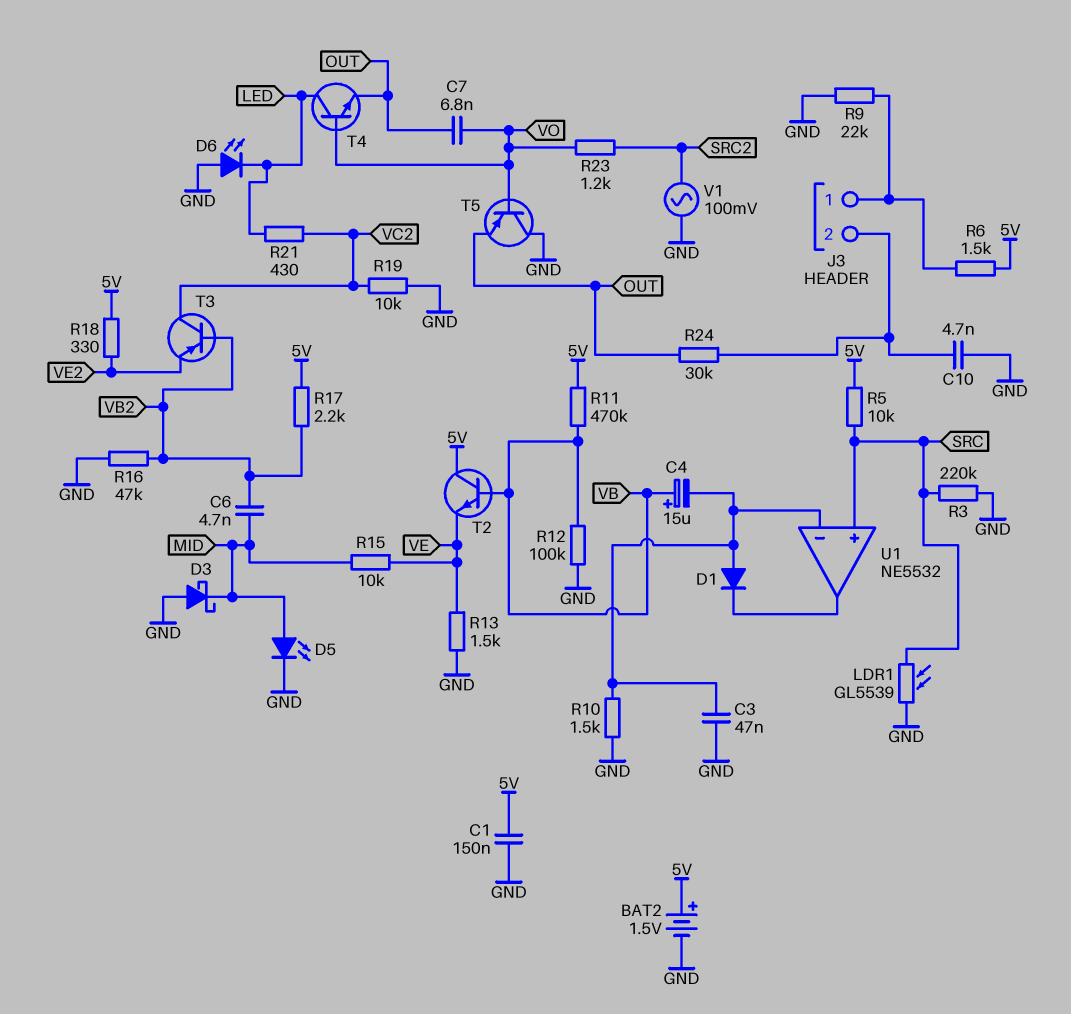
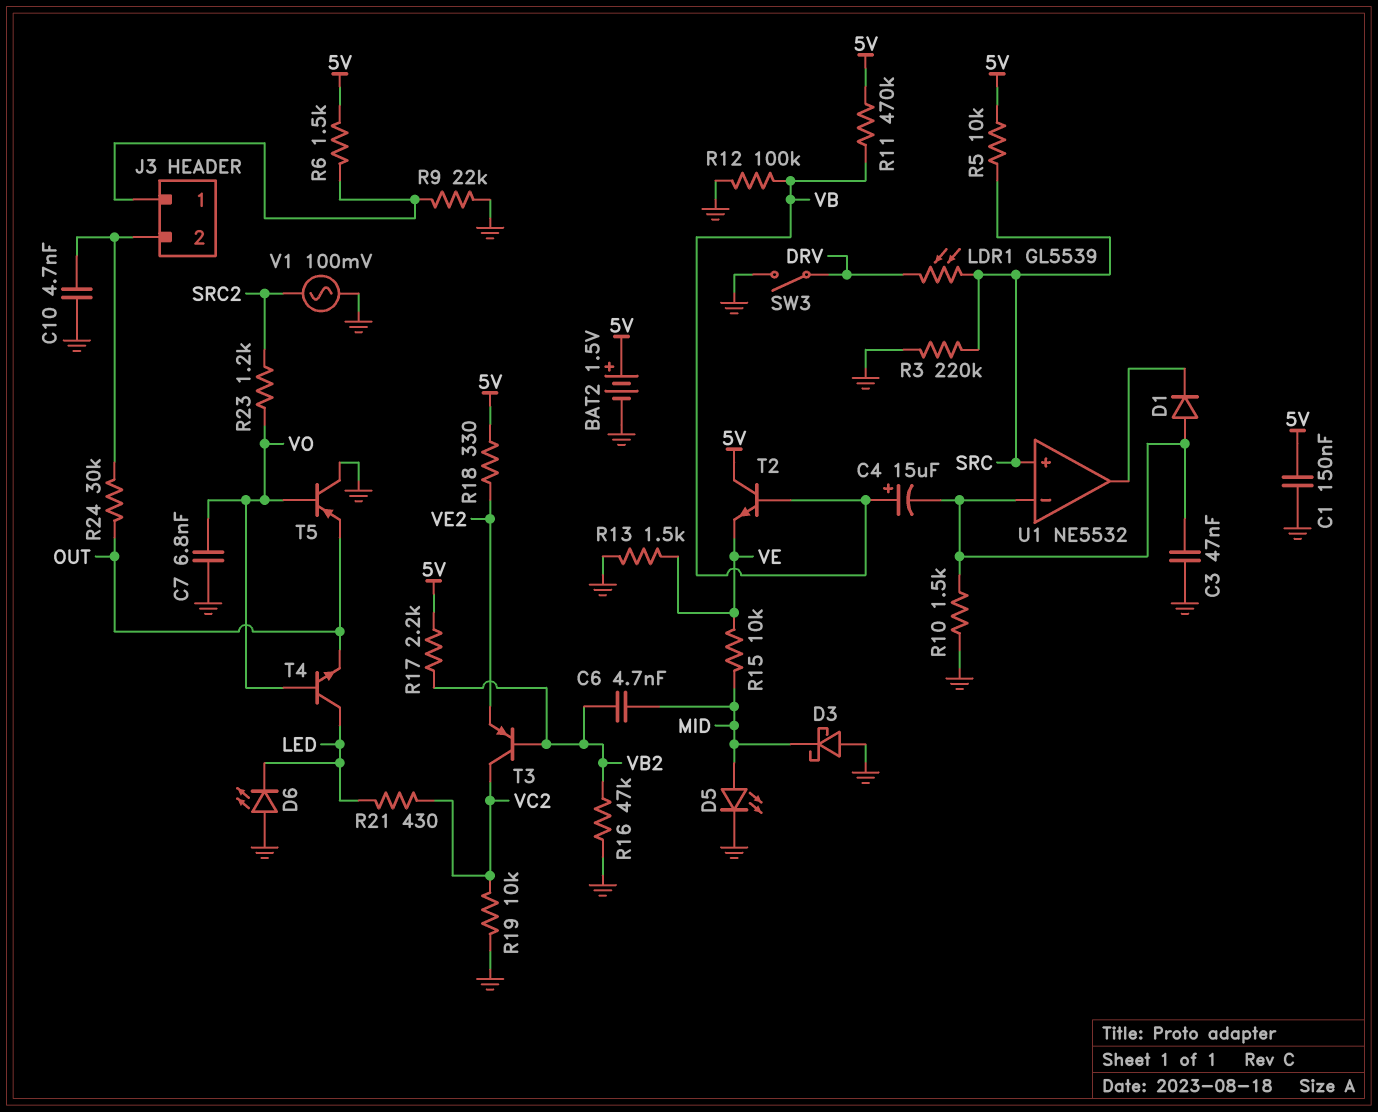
C7: 6.8nF (OUT, VO) -> 6.8nF (GND, VO)
LDR1: GL5539 (GND, SRC) -> GL5539 (DRV, SRC)
SW3: none -> switch (DRV, GND)

